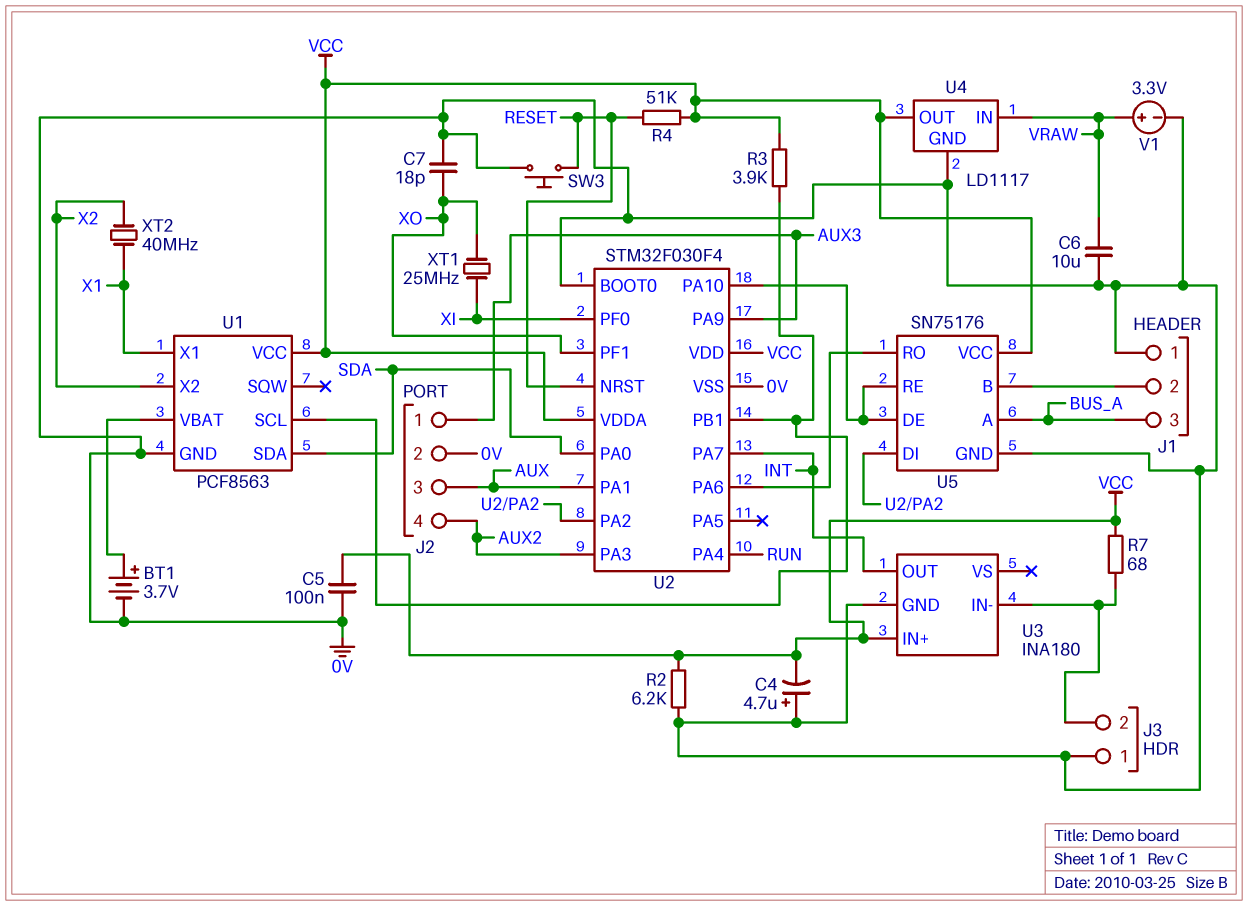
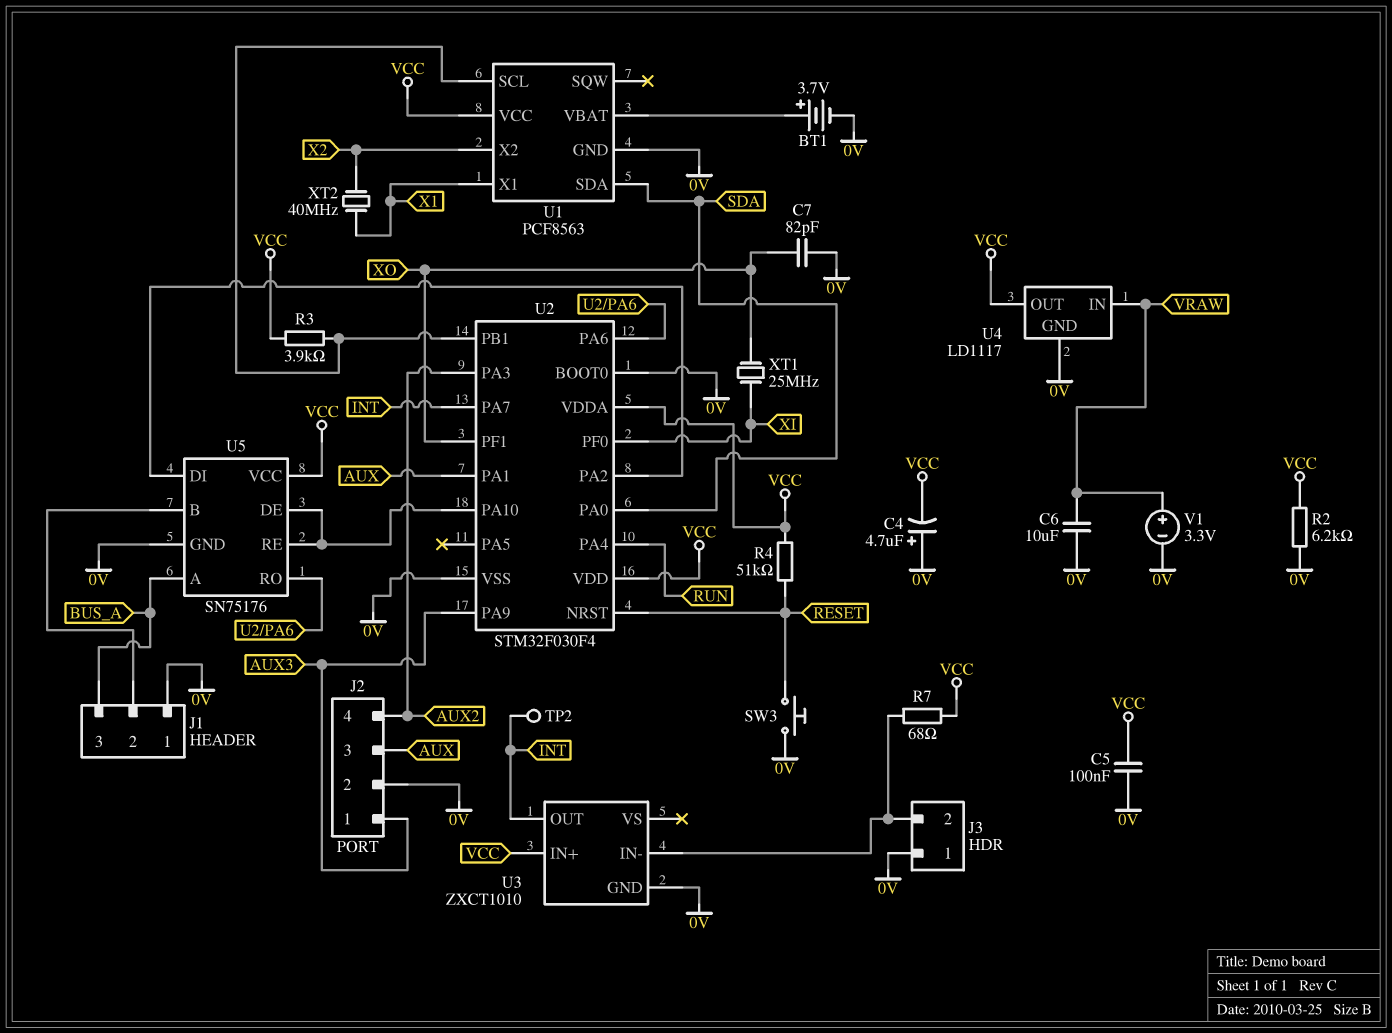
C7: 18pF (0V, XO) -> 82pF (0V, XO)
TP2: none -> test point (INT)
U3: INA180 -> ZXCT1010

